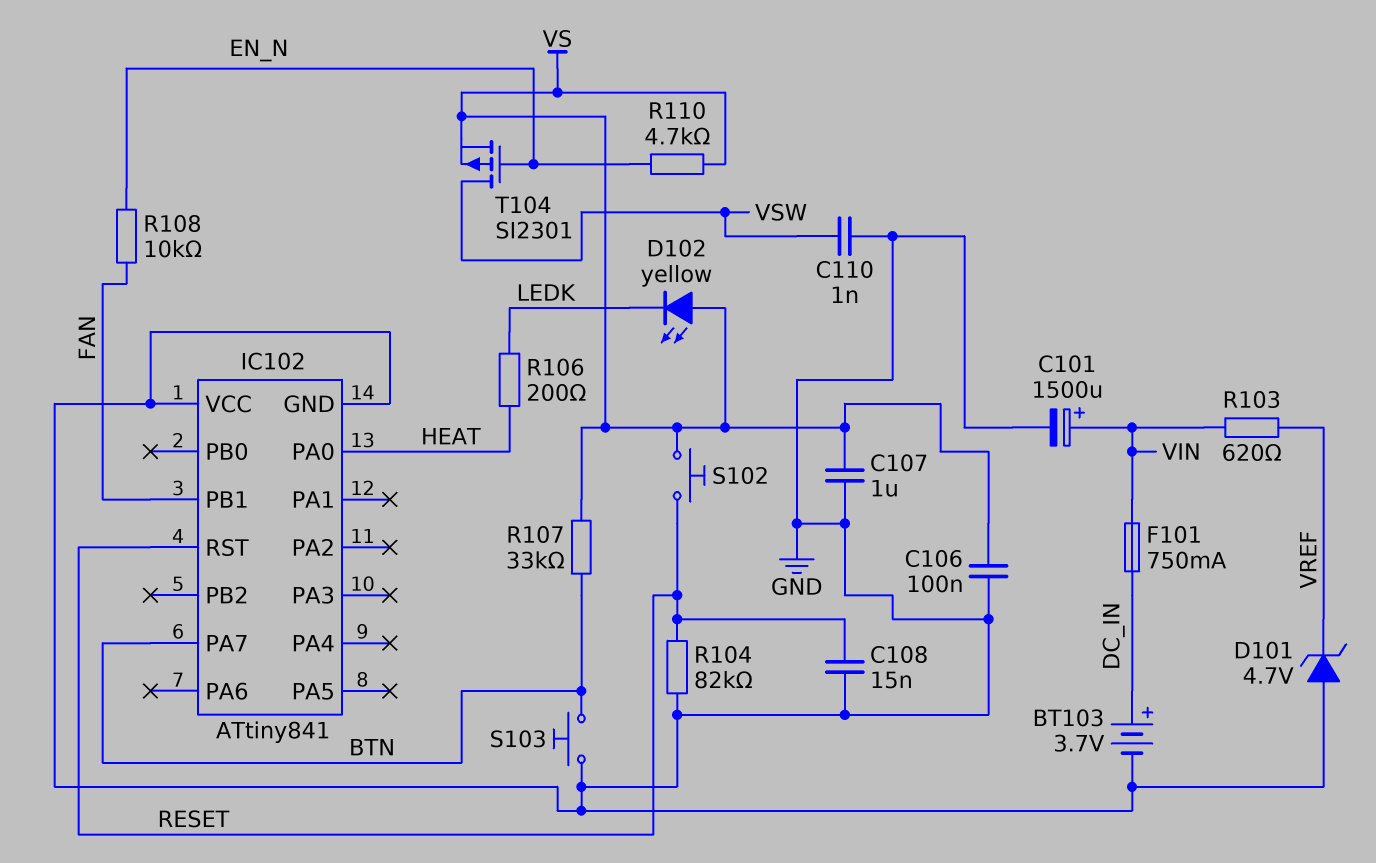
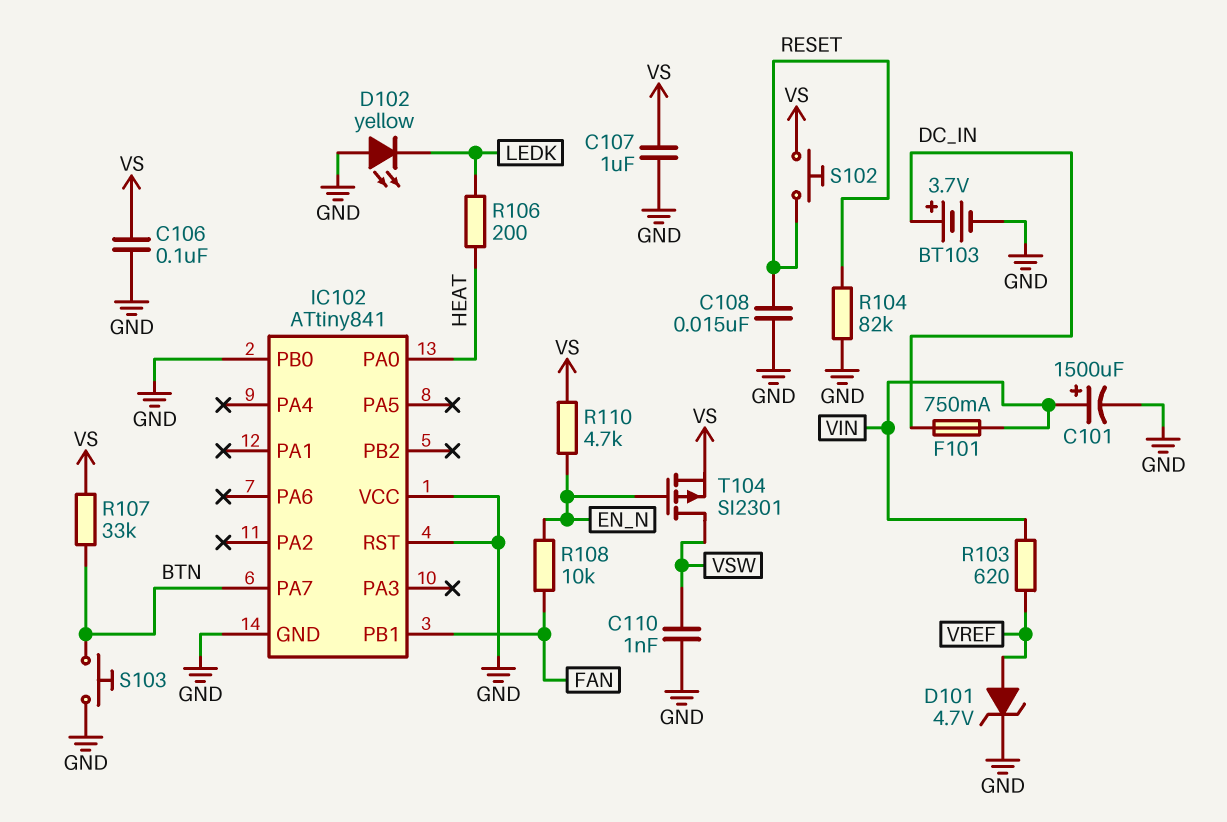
D101: zener 4.7V (A GND, K VREF) -> zener 4.7V (A VREF, K GND)
D102: LED yellow (A VS, K LEDK) -> LED yellow (A GND, K LEDK)
IC102 pin PB0: none -> GND
IC102 pin RST: RESET -> GND

